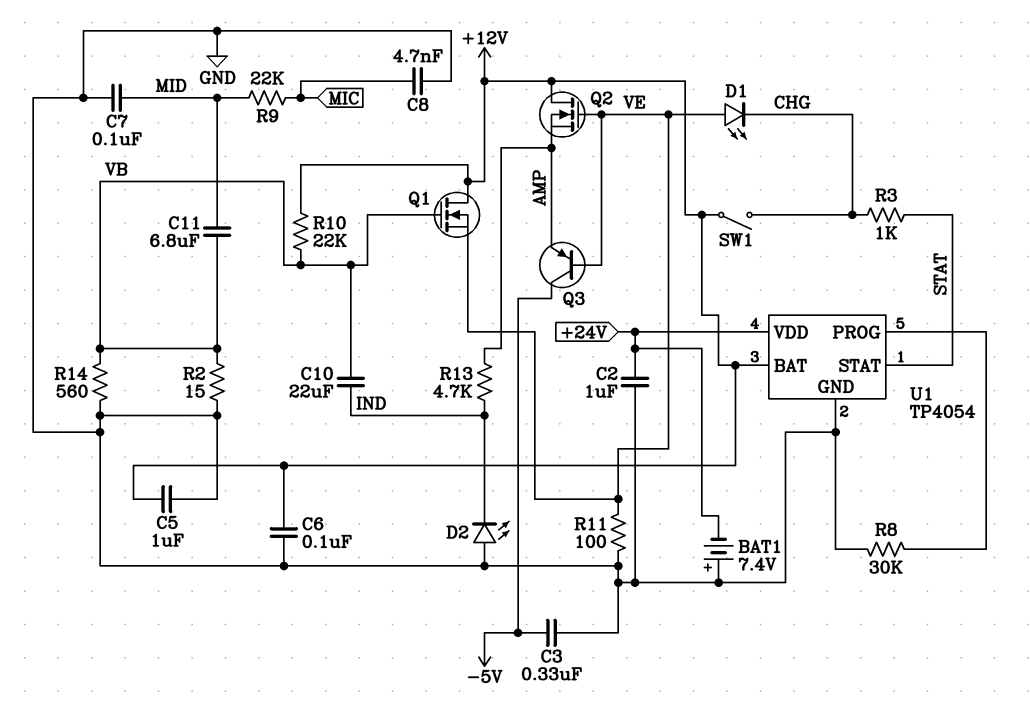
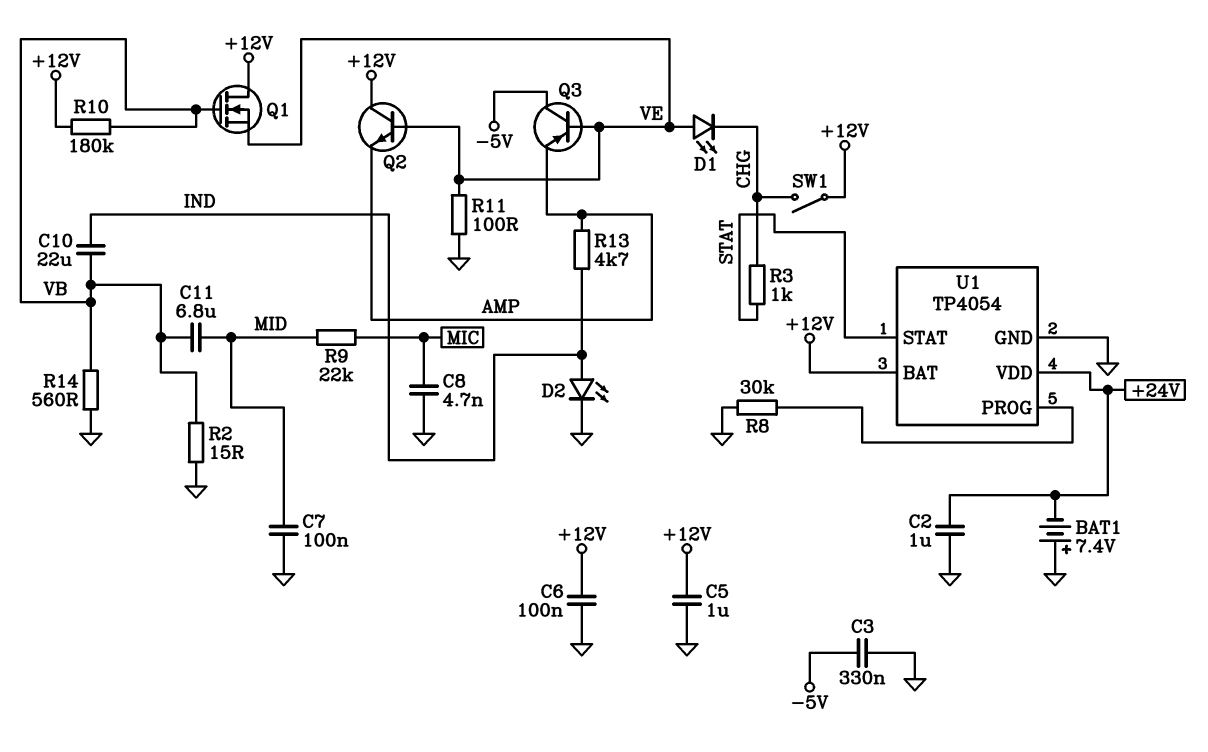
D2: LED (A GND, K IND) -> LED (A IND, K GND)
Q2: NMOS (G VE, D +12V, S AMP) -> NPN (B VE, C +12V, E AMP)
R10: 22k (+12V, VB) -> 180k (+12V, VB)

